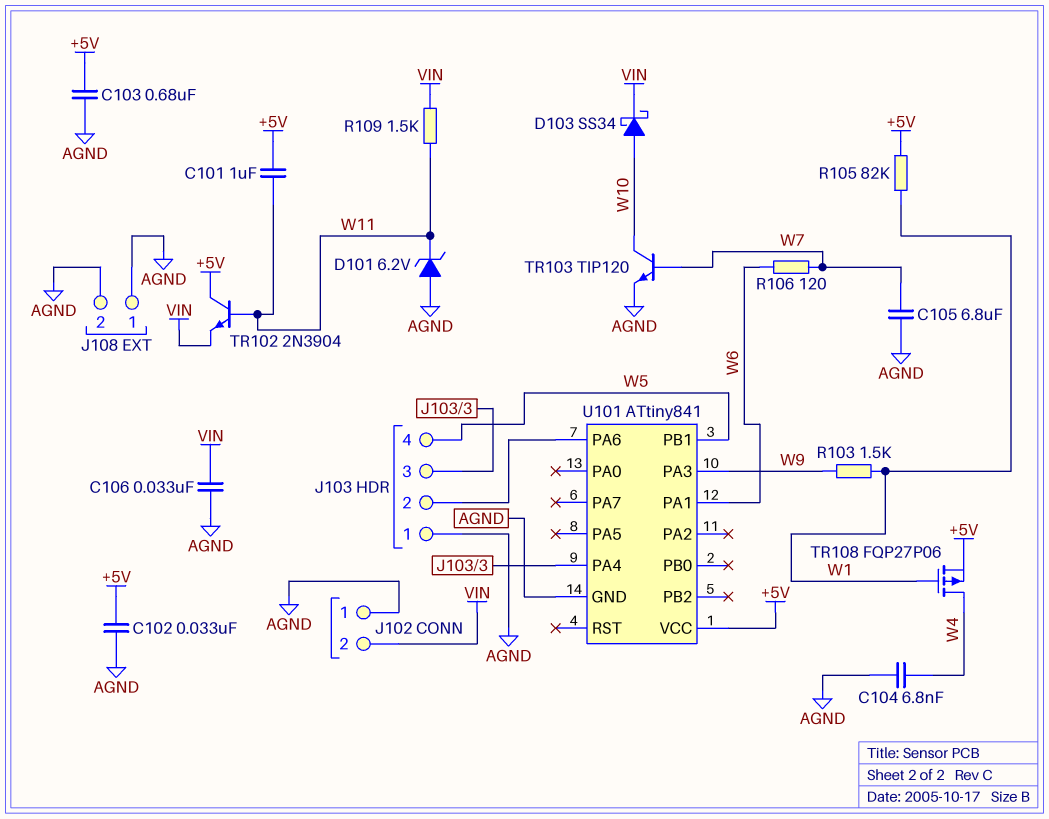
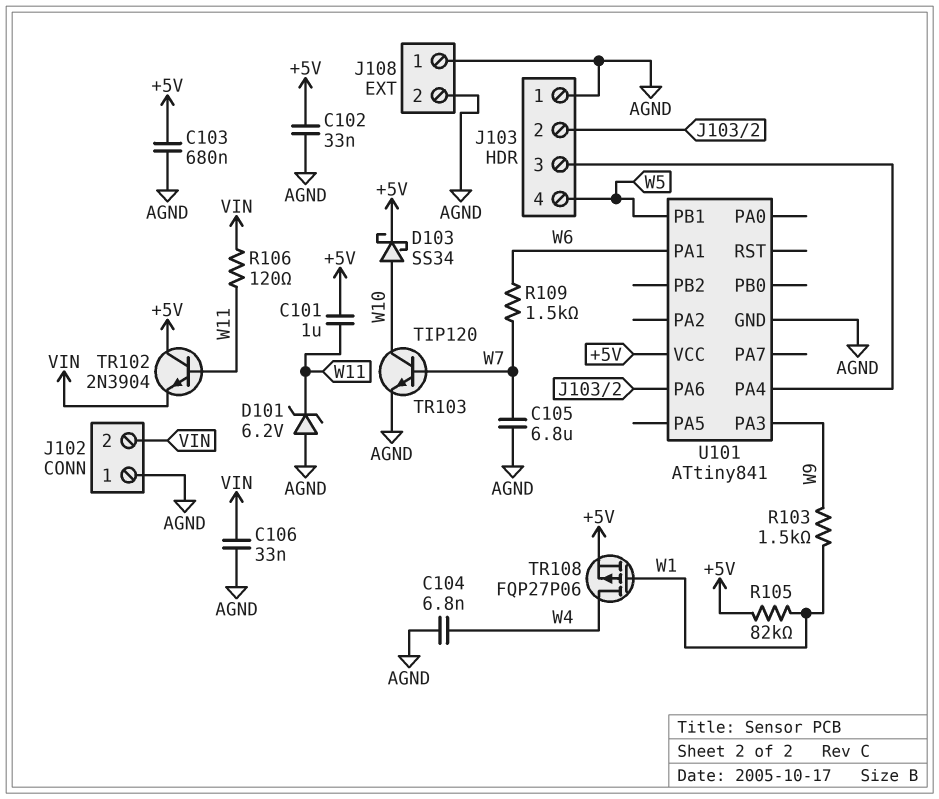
D103: schottky SS34 (A W10, K VIN) -> schottky SS34 (A W10, K +5V)
R106: 120 (W6, W7) -> 120 (VIN, W11)
R109: 1.5k (VIN, W11) -> 1.5k (W6, W7)

